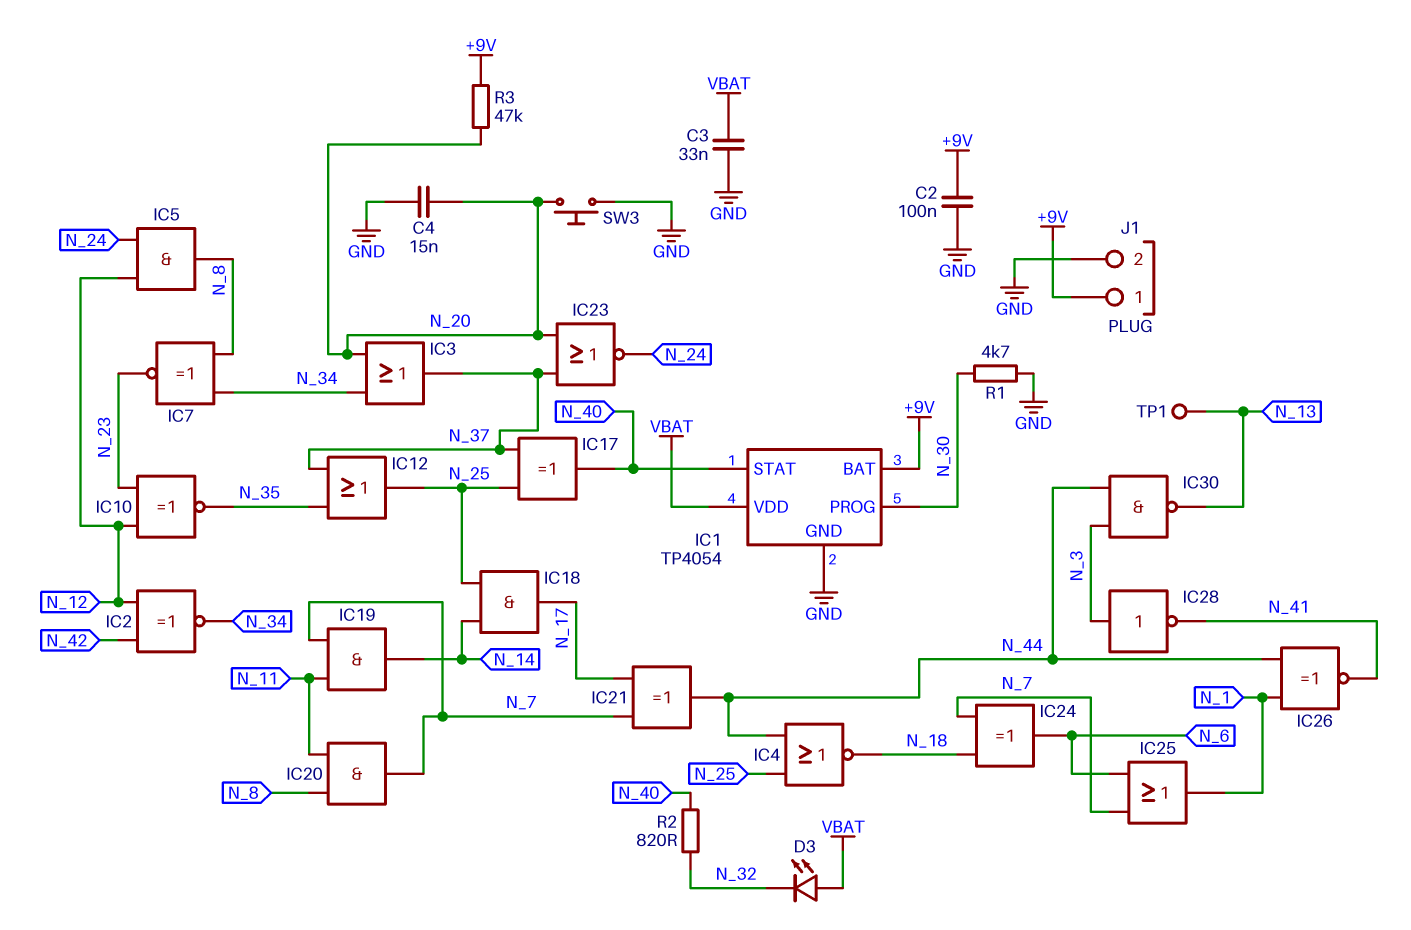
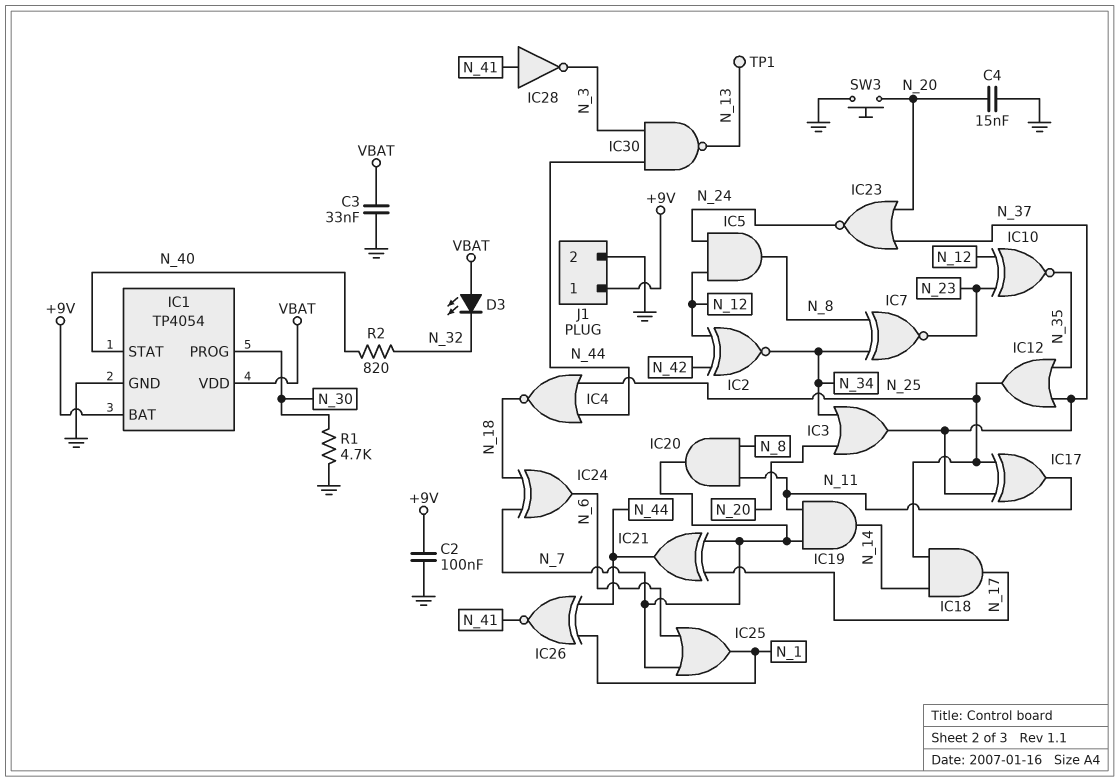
IC17: XOR (in N_25, in N_37, out N_40) -> XOR (in N_25, in N_37, out N_11)
IC28: NOT (in N_3, out N_41) -> NOT (in N_41, out N_3)
R3: 47k (+9V, N_20) -> none

